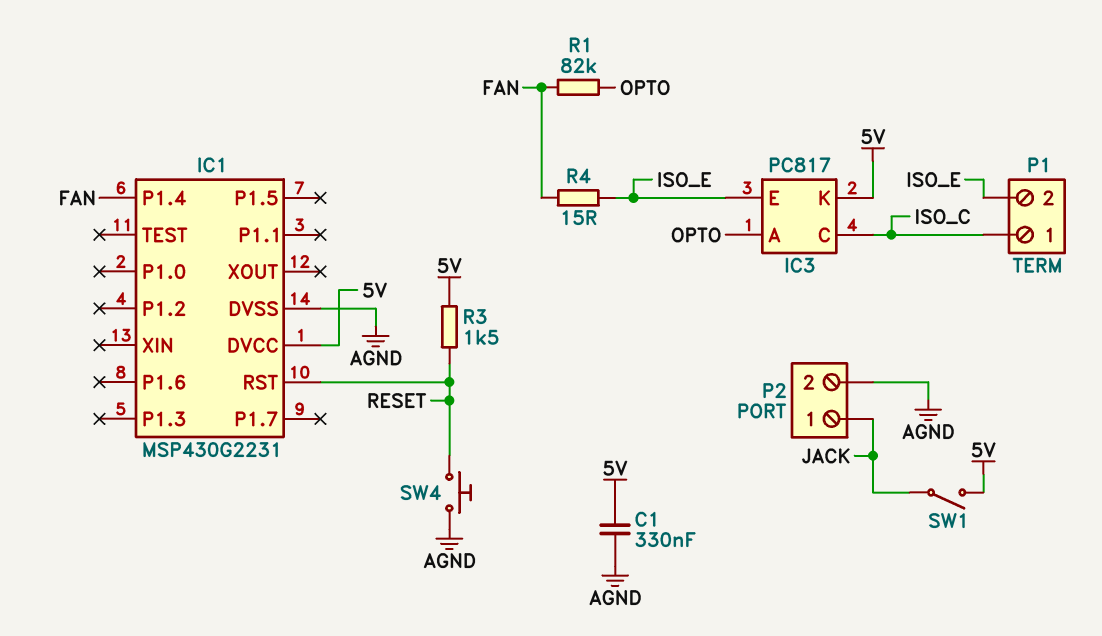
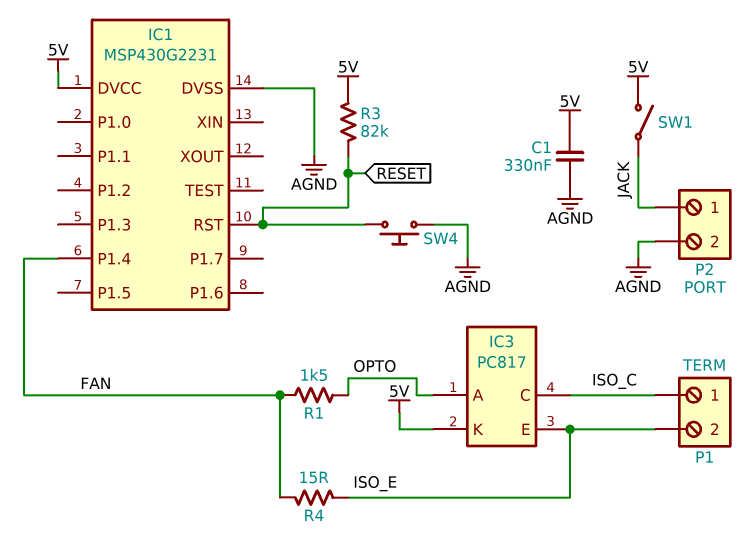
R1: 82k (FAN, OPTO) -> 1.5k (FAN, OPTO)
R3: 1.5k (5V, RESET) -> 82k (5V, RESET)

